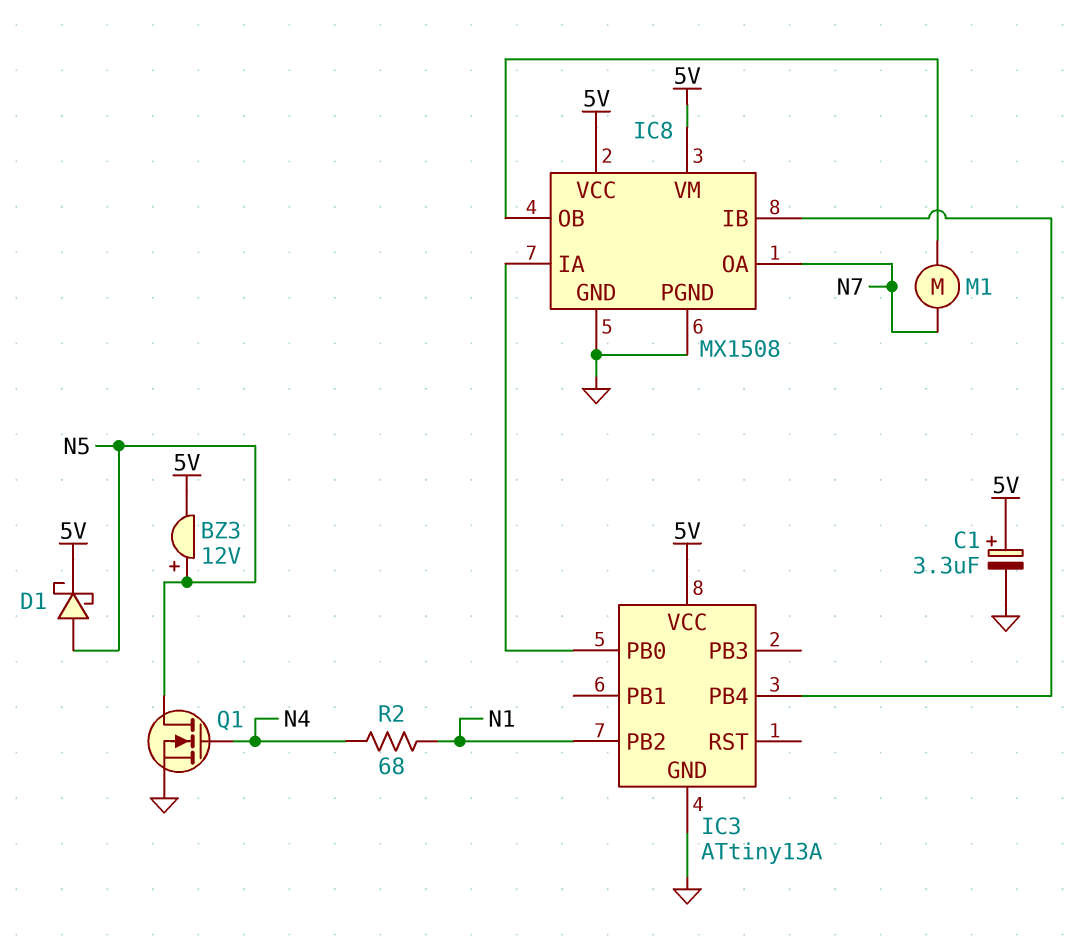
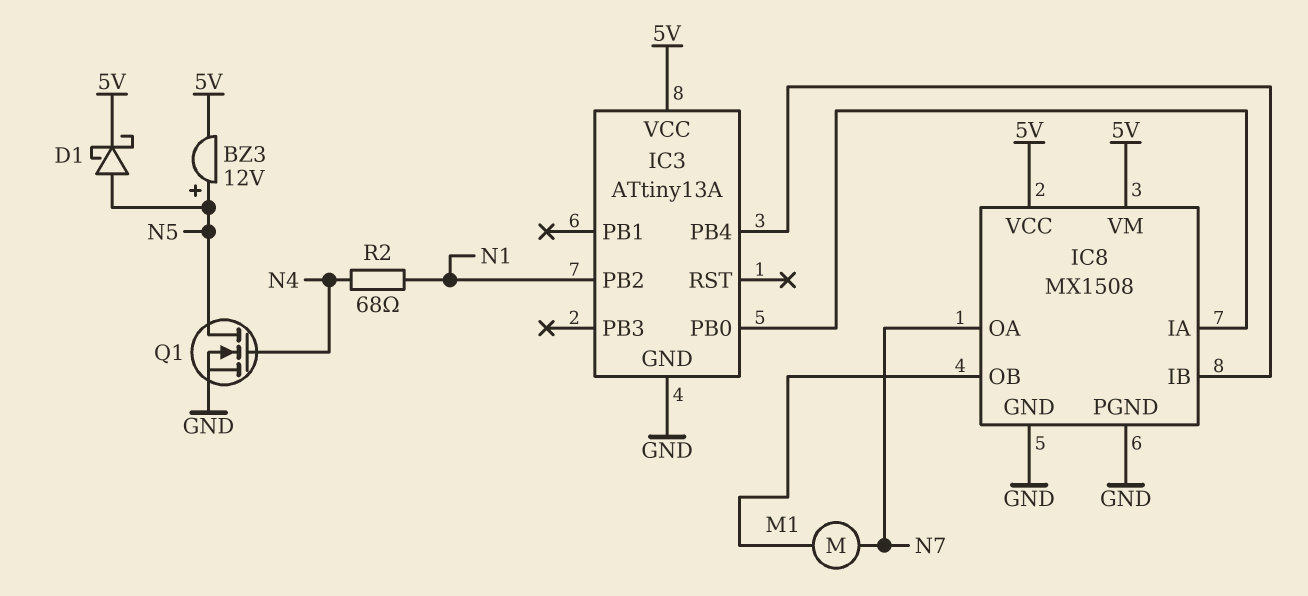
C1: 3.3uF (plus 5V, minus GND) -> none

